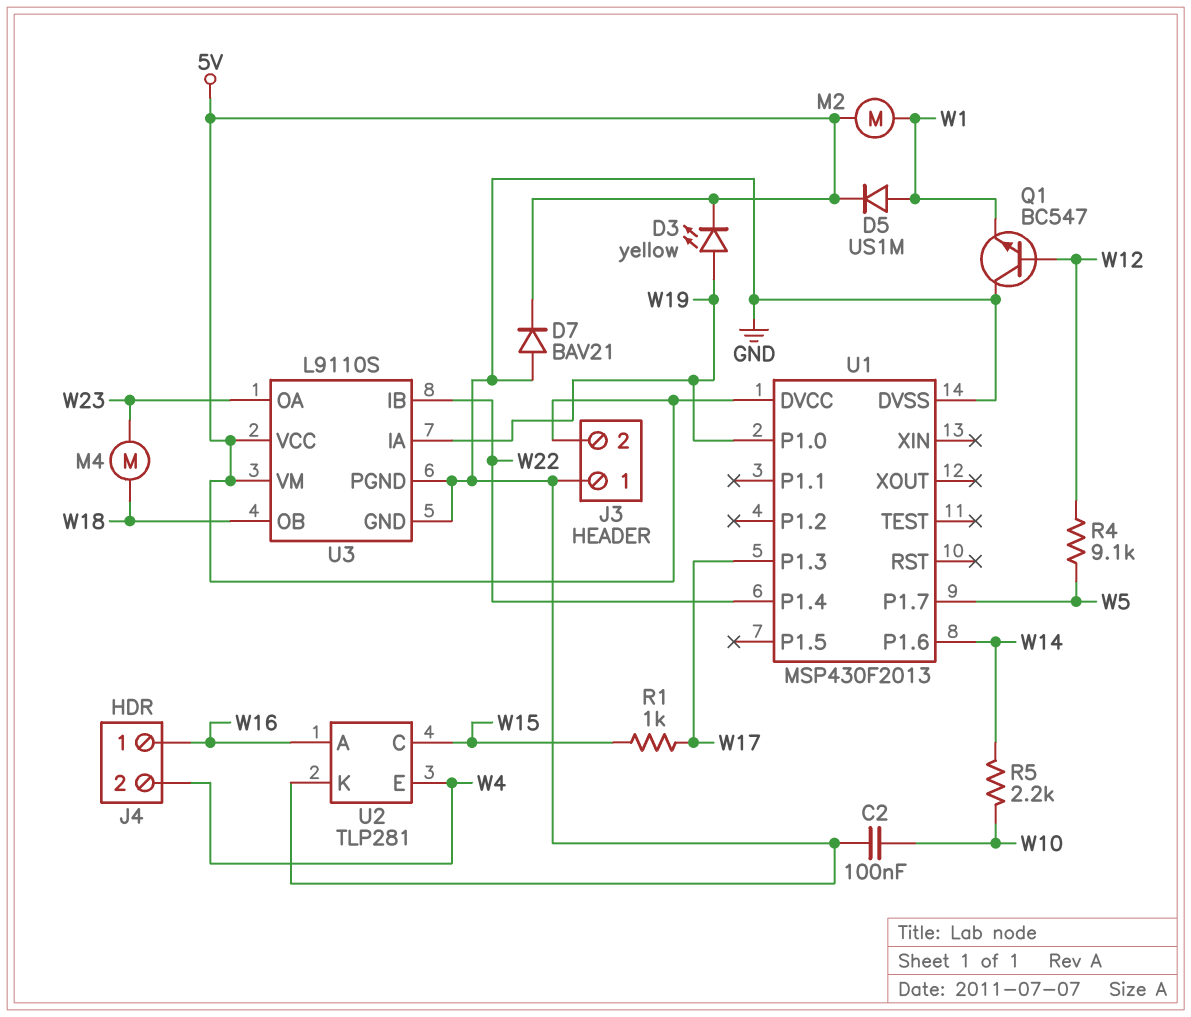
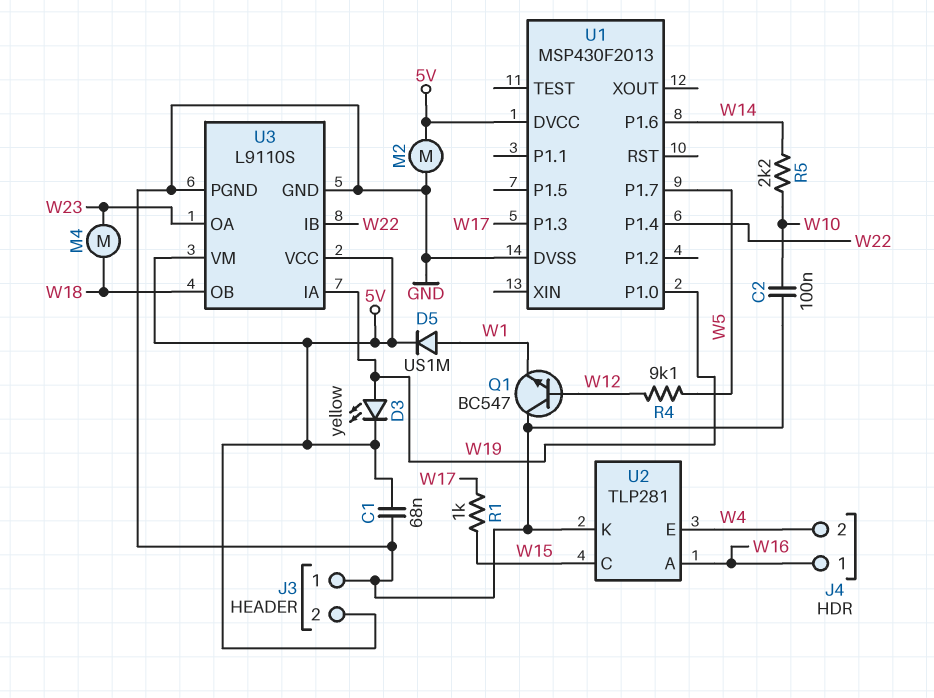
C1: none -> 68nF (5V, GND)
D7: diode BAV21 (A GND, K 5V) -> none
M2: motor (5V, W1) -> motor (5V, GND)

